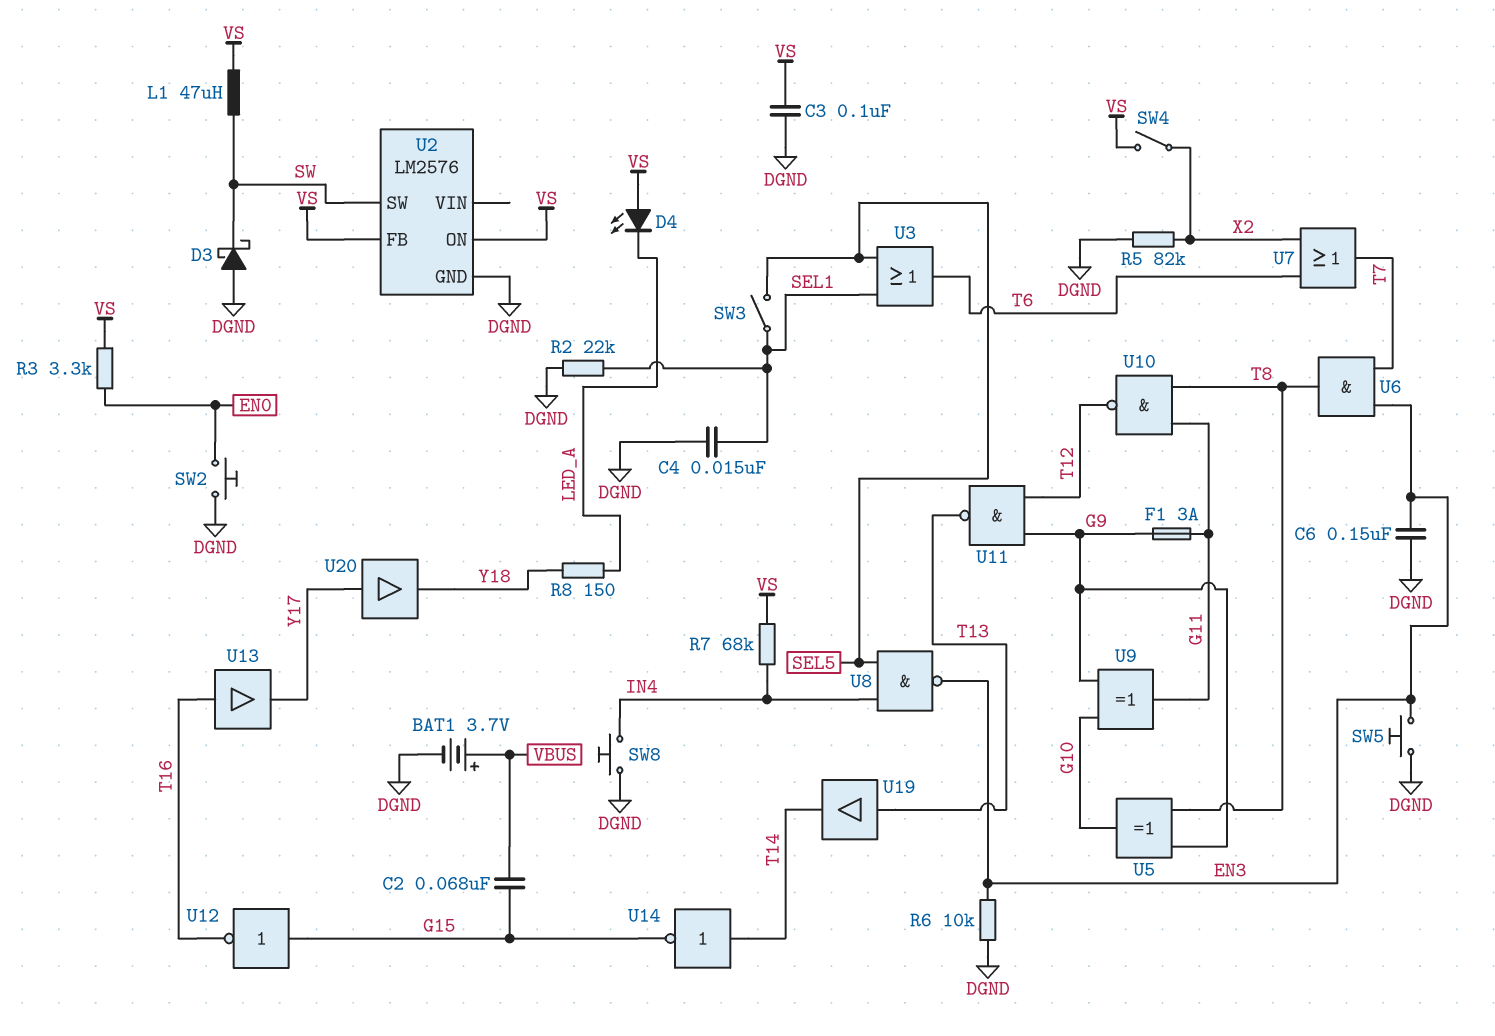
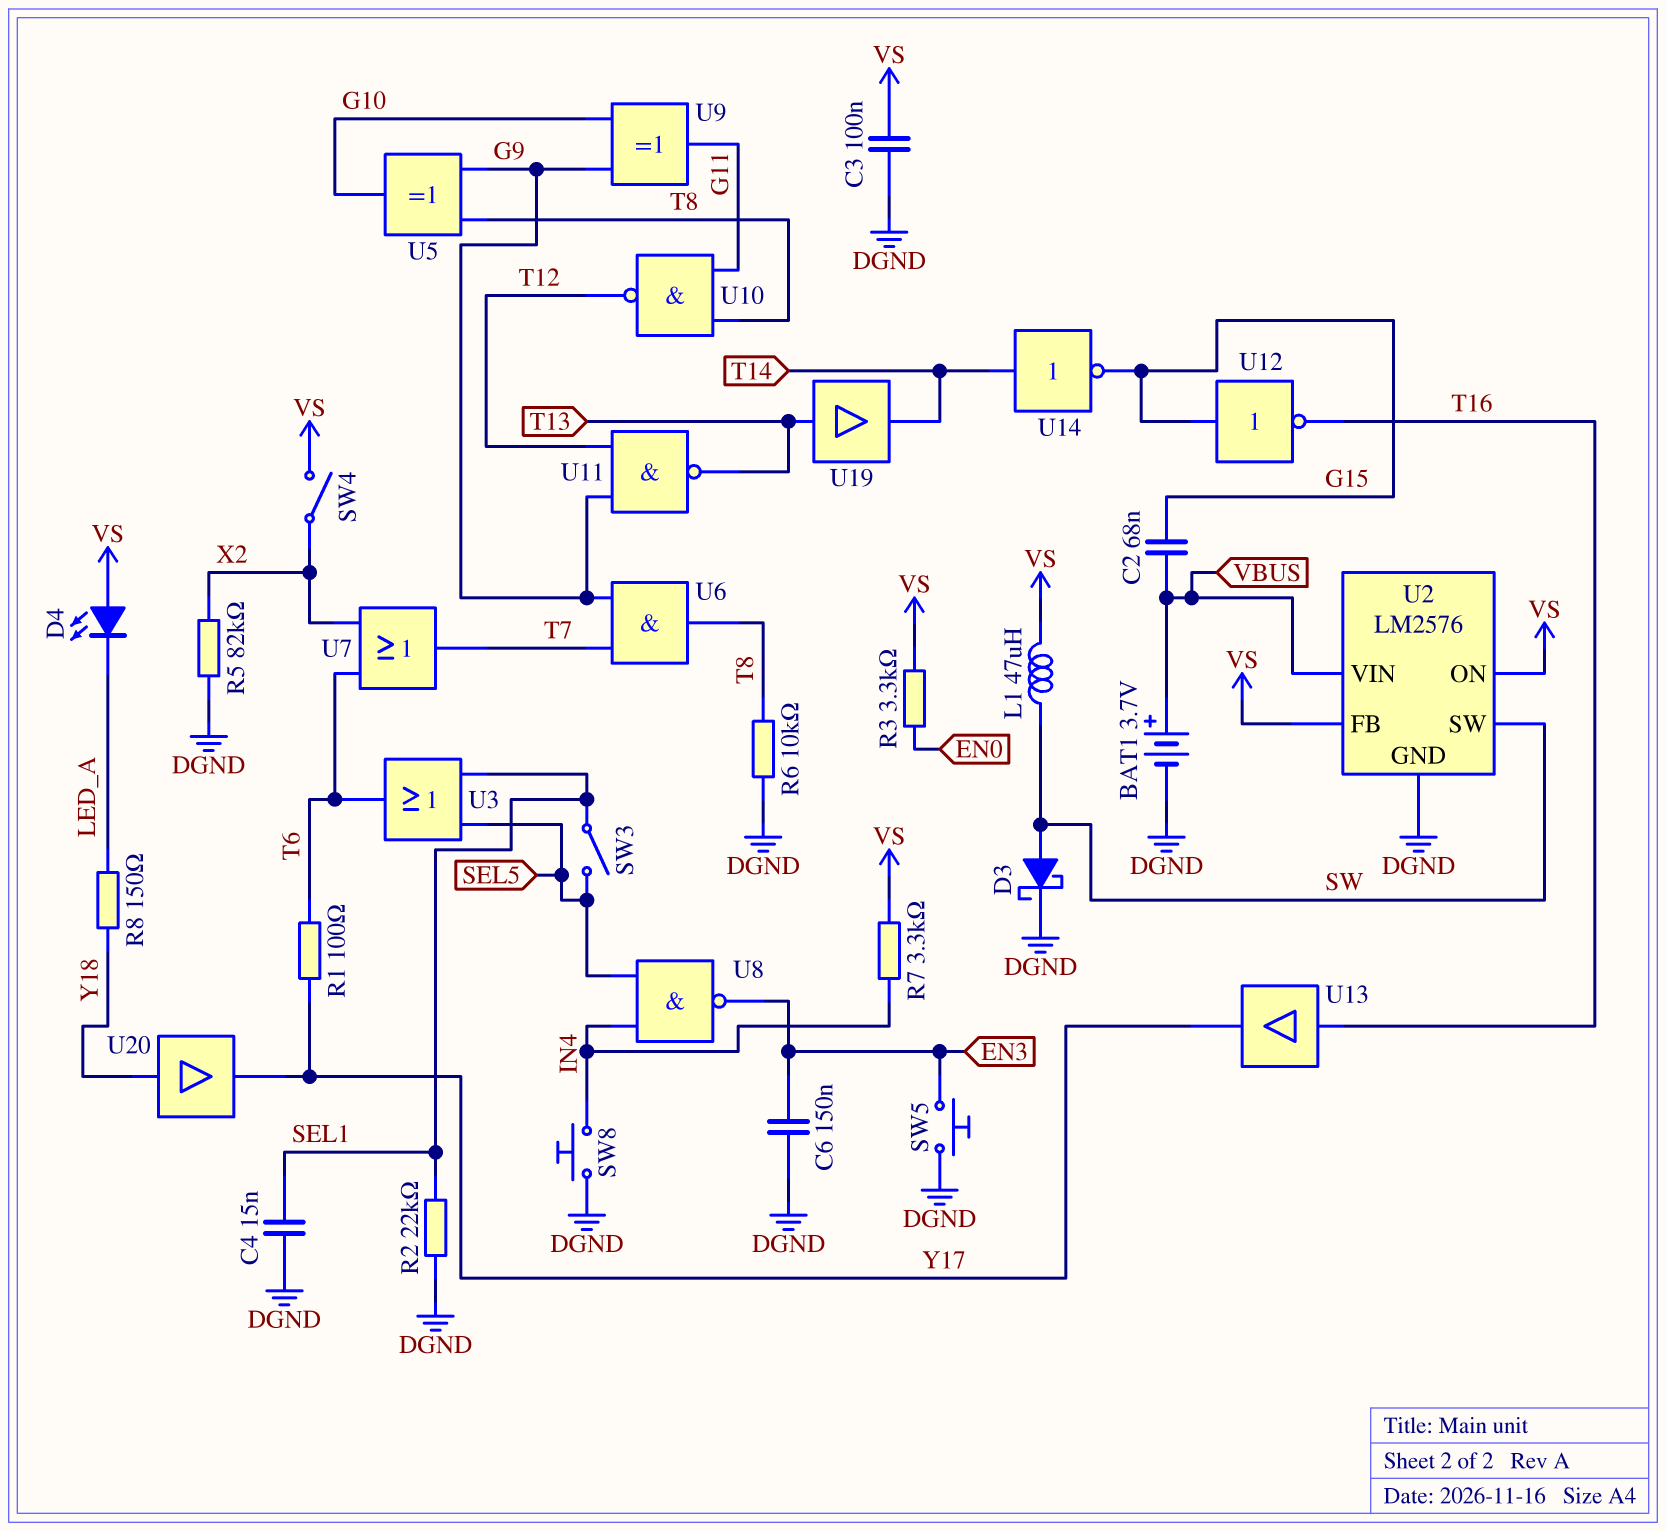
D3: schottky (A DGND, K SW) -> schottky (A SW, K DGND)
F1: 3A (G9, G11) -> none
R1: none -> 100 (T6, Y17)
R6: 10k (DGND, EN3) -> 10k (DGND, T8)
R7: 68k (IN4, VS) -> 3.3k (IN4, VS)
SW2: button (DGND, EN0) -> none
U2 pin VIN: none -> VBUS
U6: AND (in EN3, in T7, out T8) -> AND (in G9, in T7, out T8)
U20: buffer (in Y17, out Y18) -> buffer (in Y18, out Y17)

